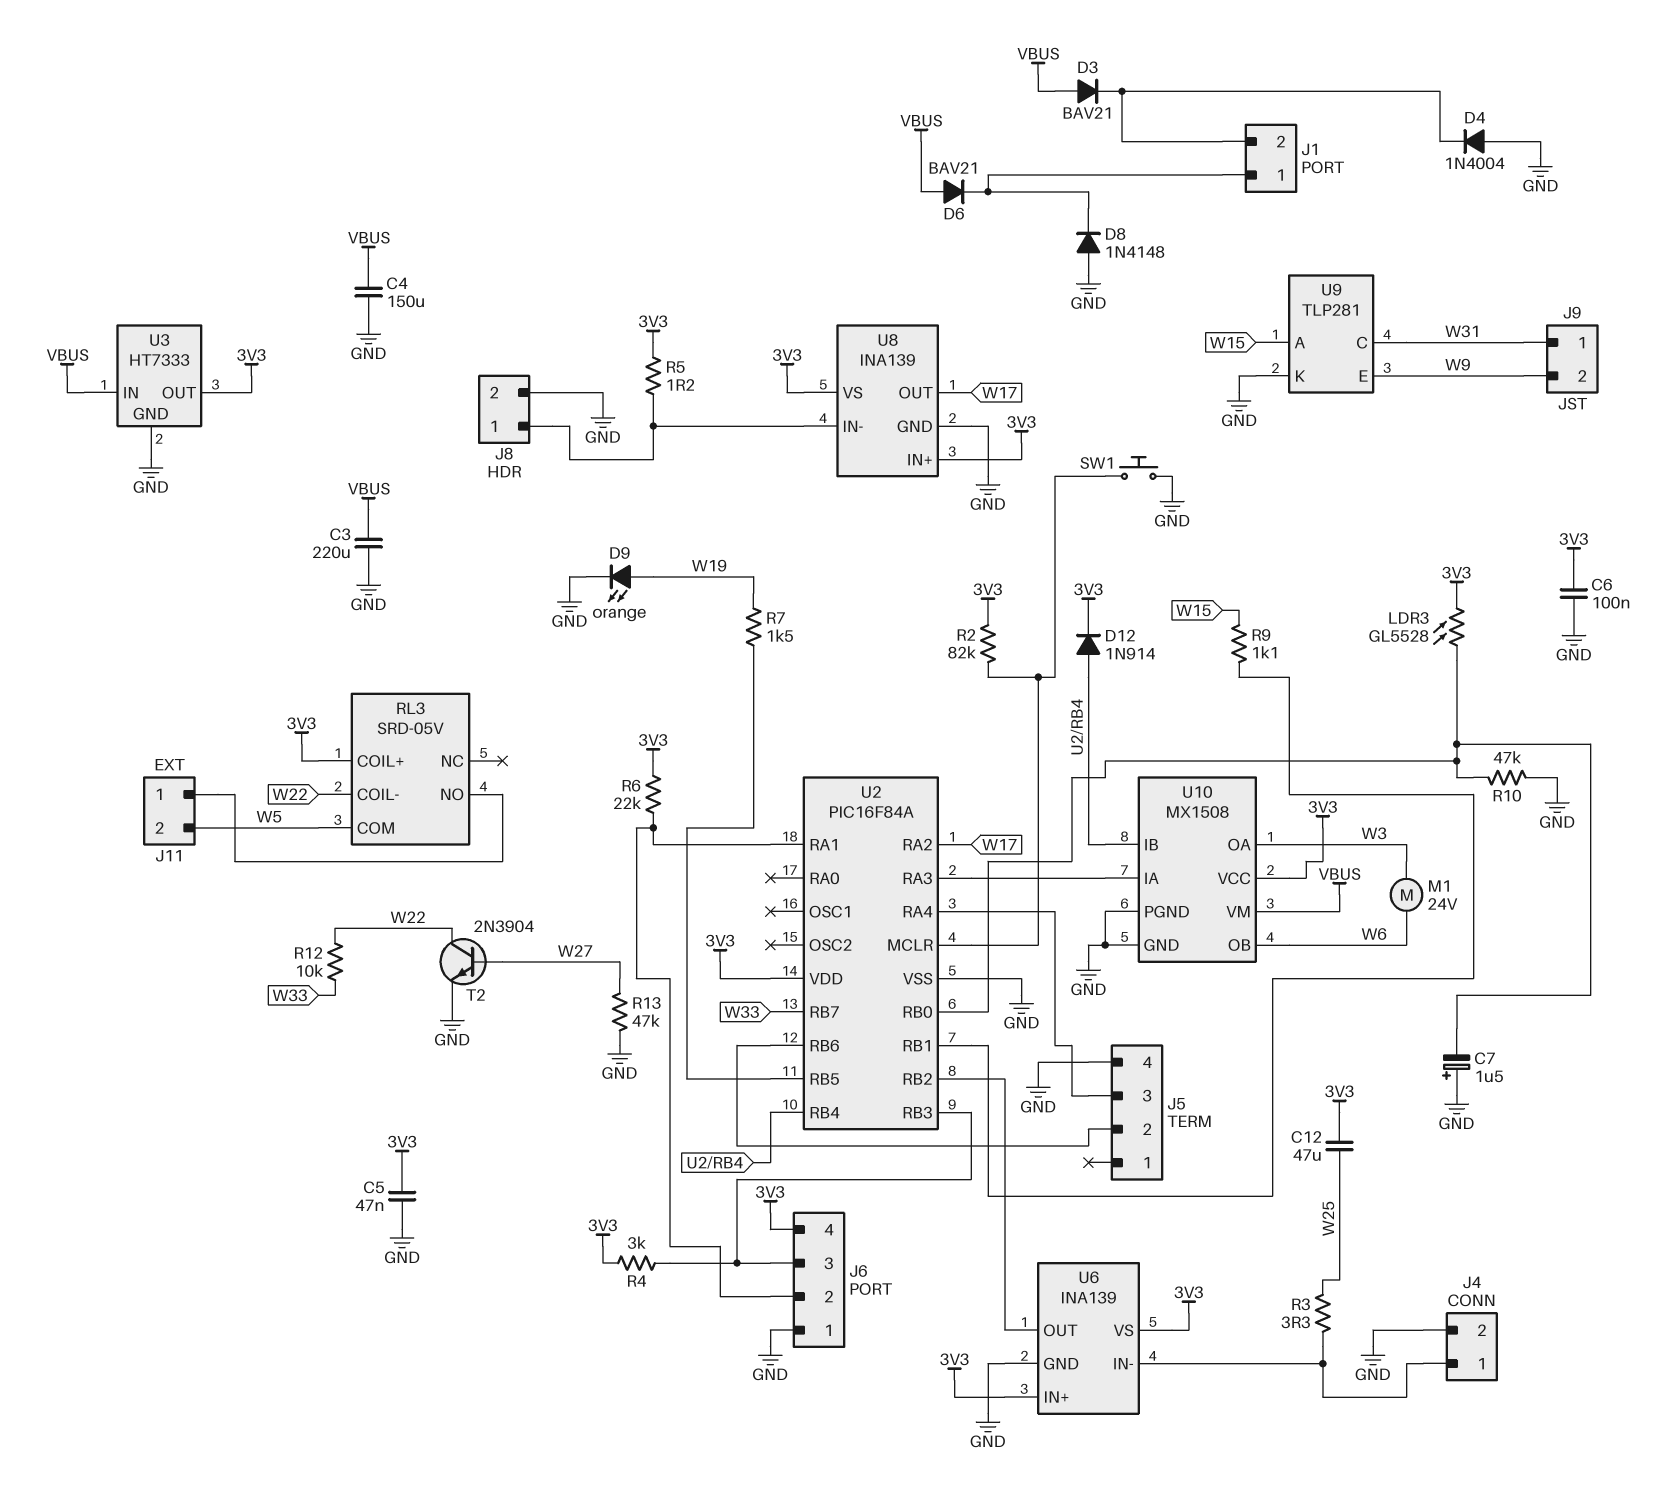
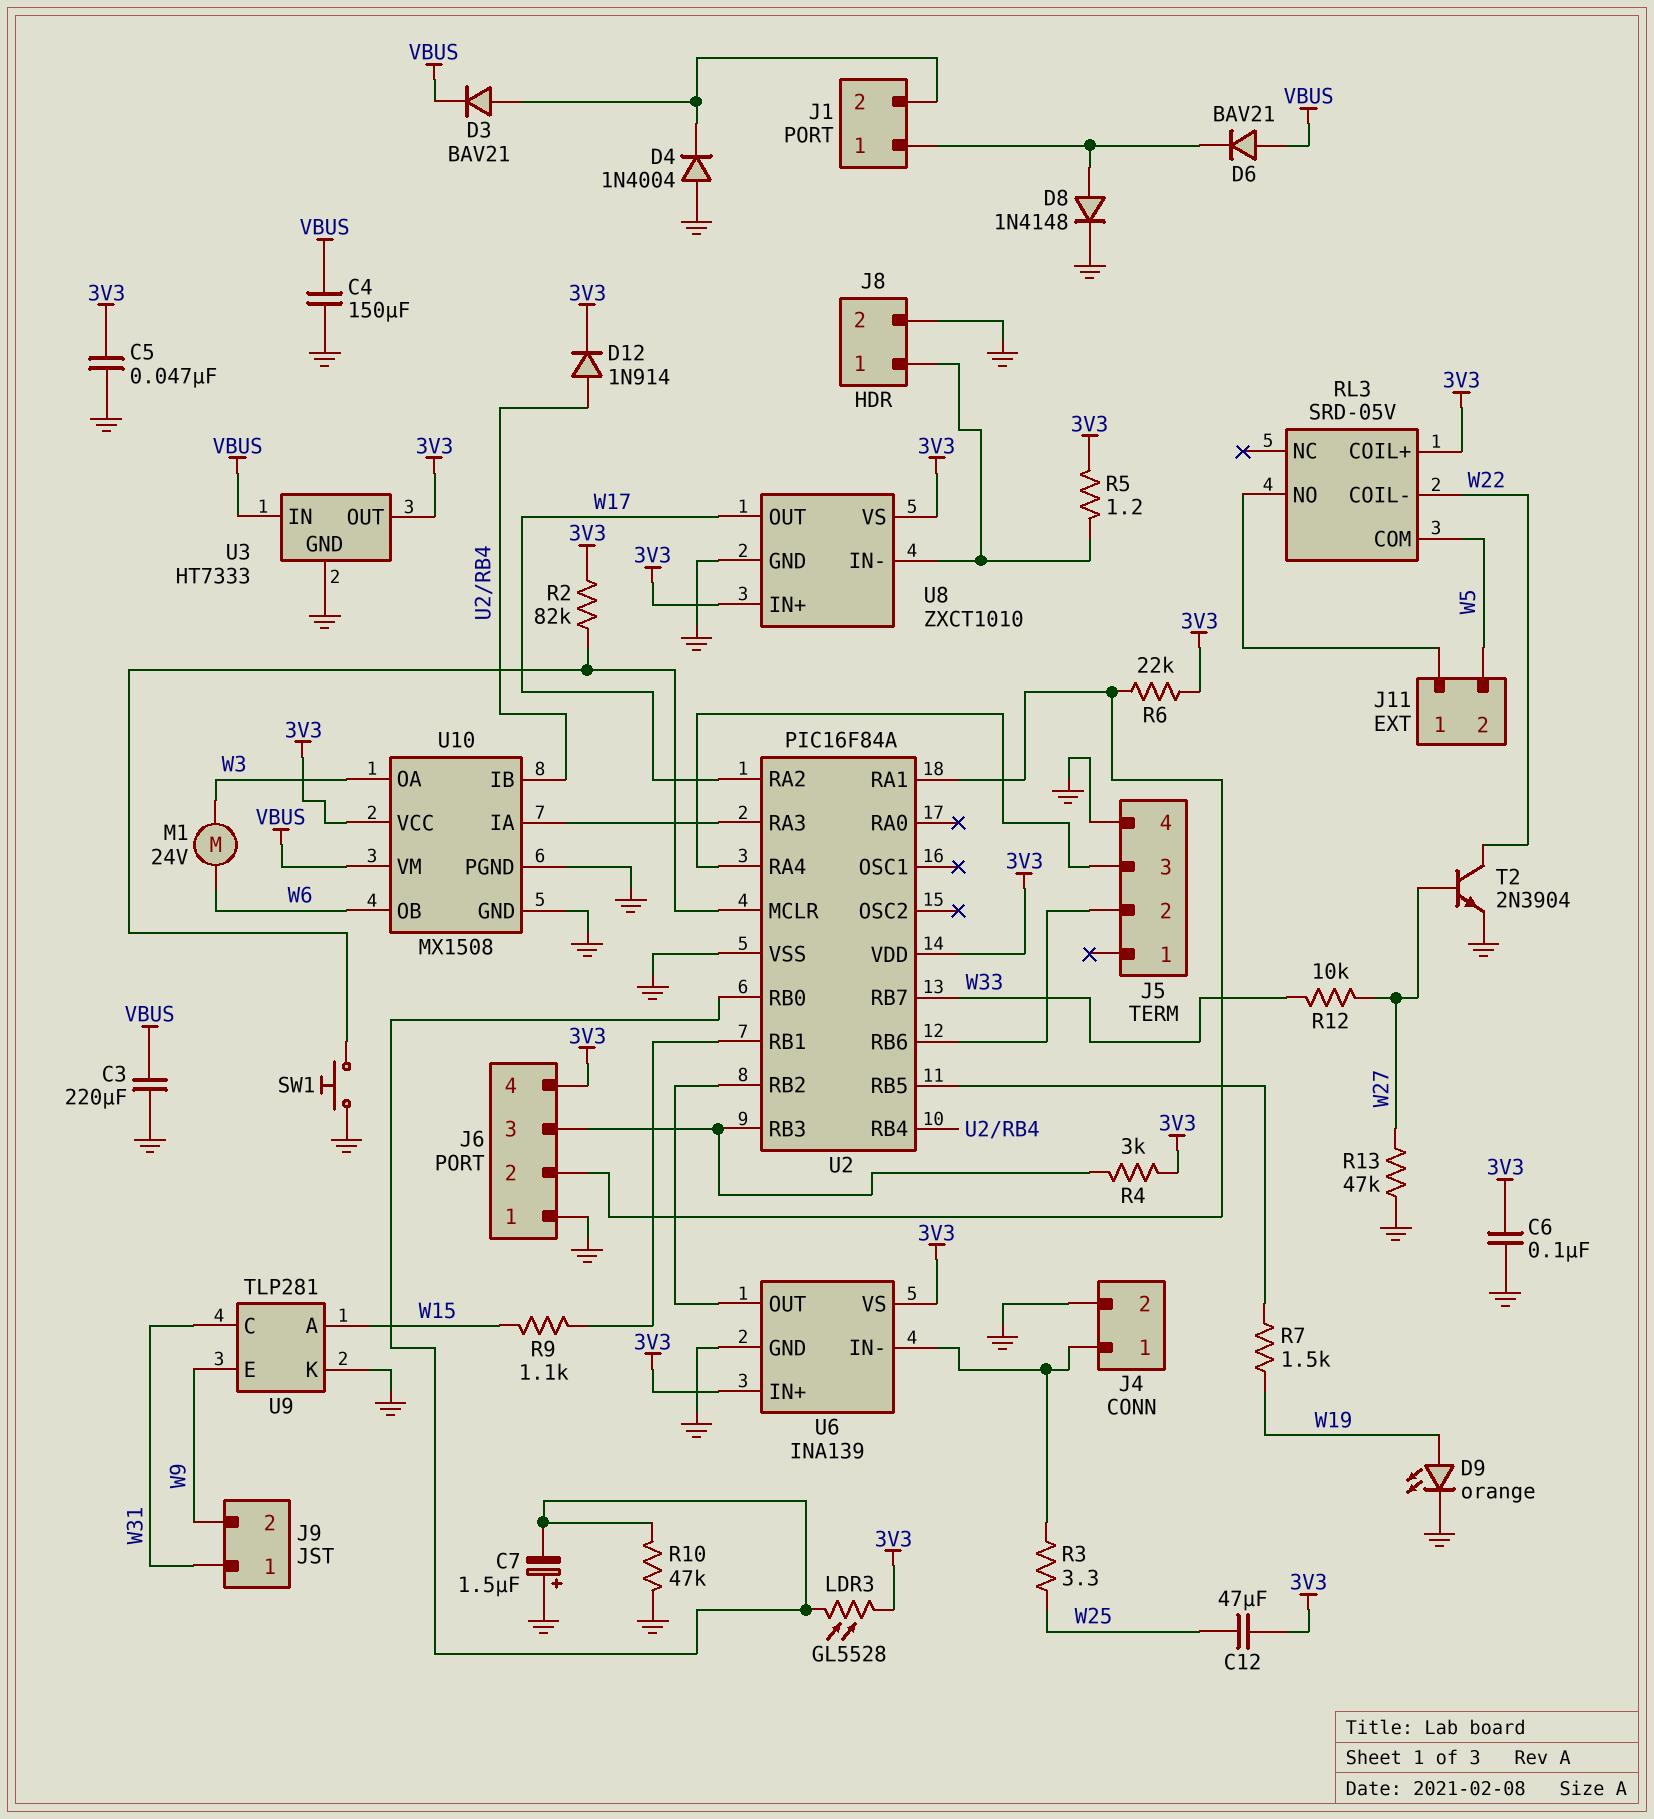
D3: diode BAV21 (A VBUS, K J1/2) -> diode BAV21 (A J1/2, K VBUS)
D8: diode 1N4148 (A GND, K J1/1) -> diode 1N4148 (A J1/1, K GND)
R12: 10k (W22, W33) -> 10k (W27, W33)
U8: INA139 -> ZXCT1010

